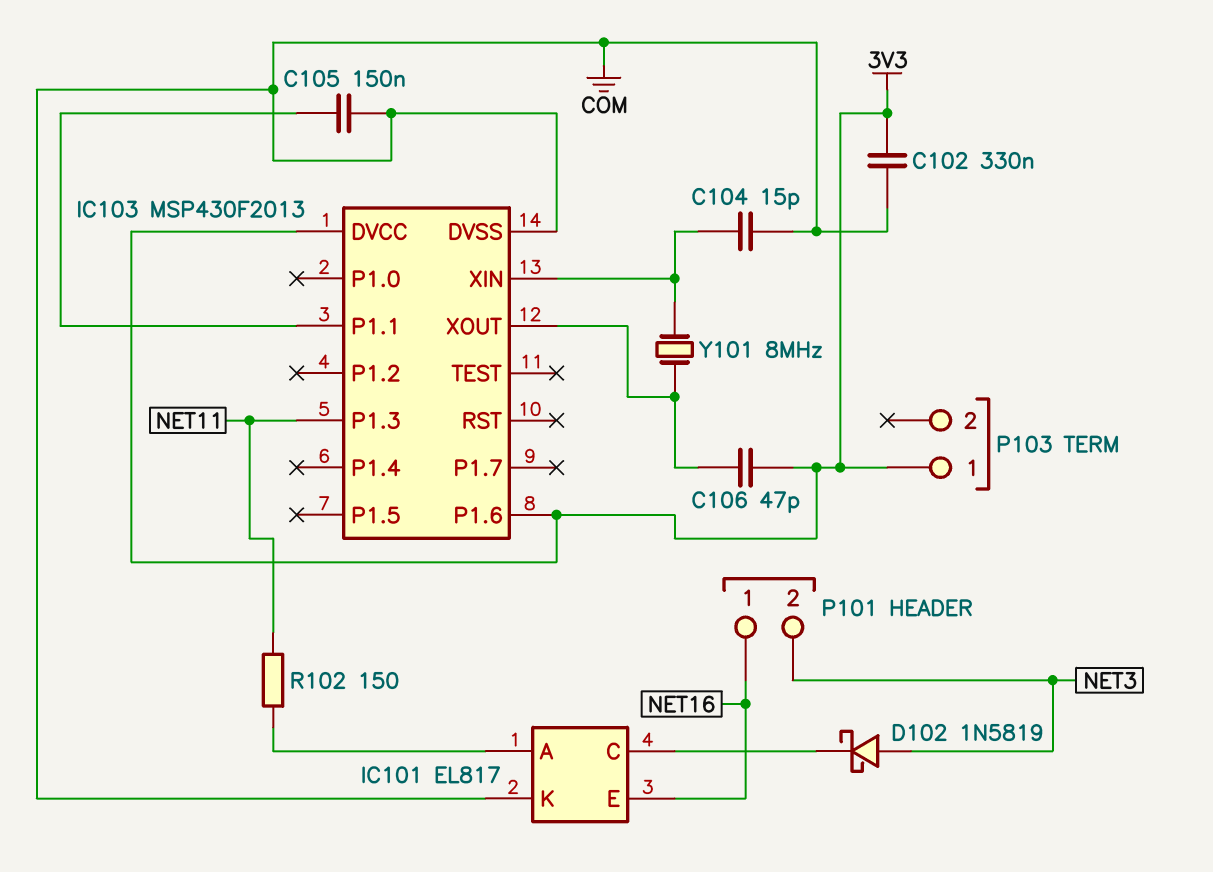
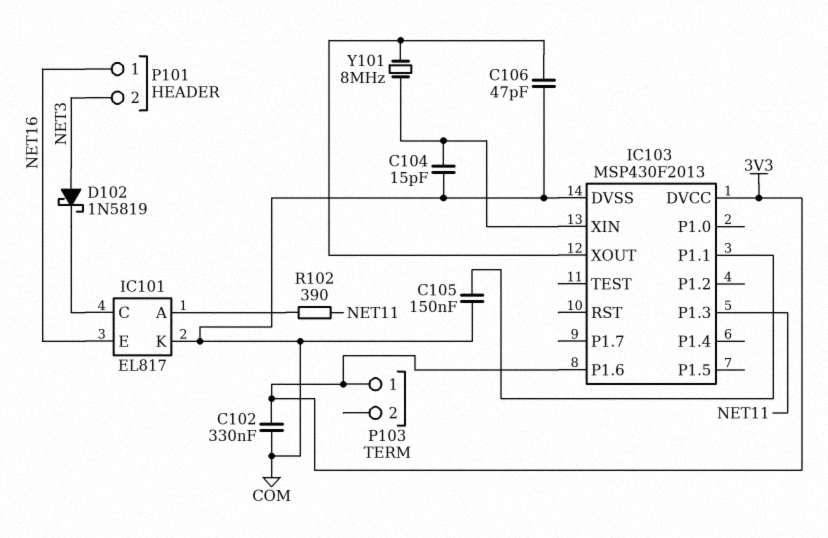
C106: 47pF (3V3, IC103/XOUT) -> 47pF (COM, IC103/XOUT)
R102: 150 (IC101/A, NET11) -> 390 (IC101/A, NET11)

